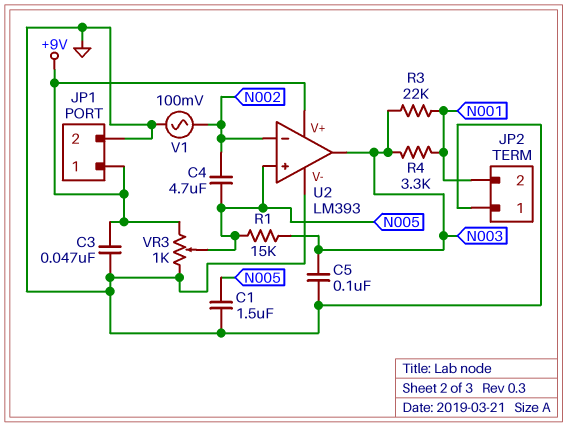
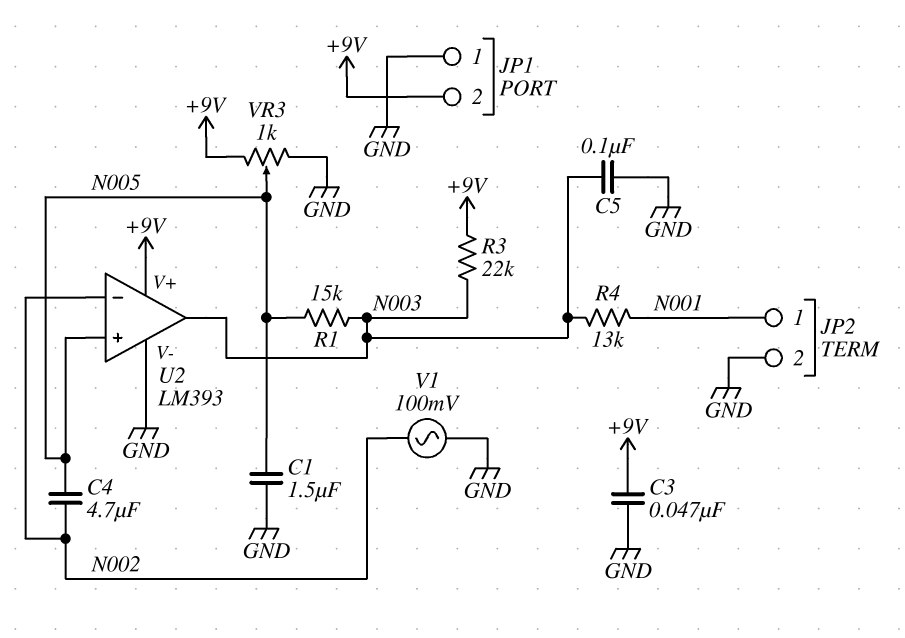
JP1 pin 1: +9V -> GND
JP1 pin 2: GND -> +9V
JP2 pin 1: GND -> N001
JP2 pin 2: N001 -> GND
R3: 22k (N001, N003) -> 22k (+9V, N003)
R4: 3.3k (N001, N003) -> 13k (N001, N003)

